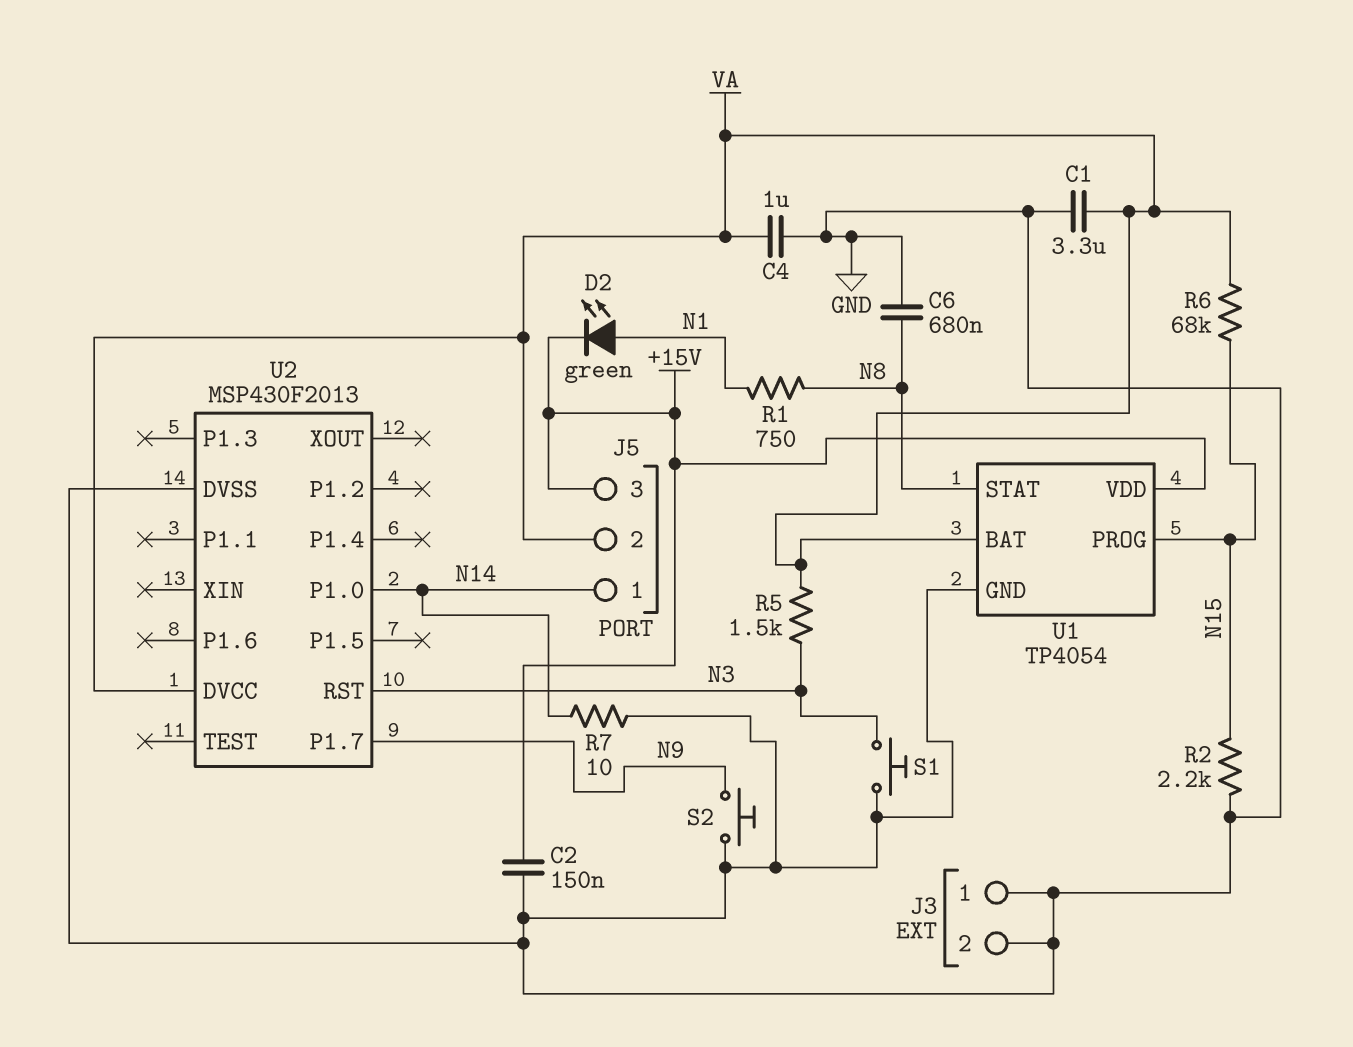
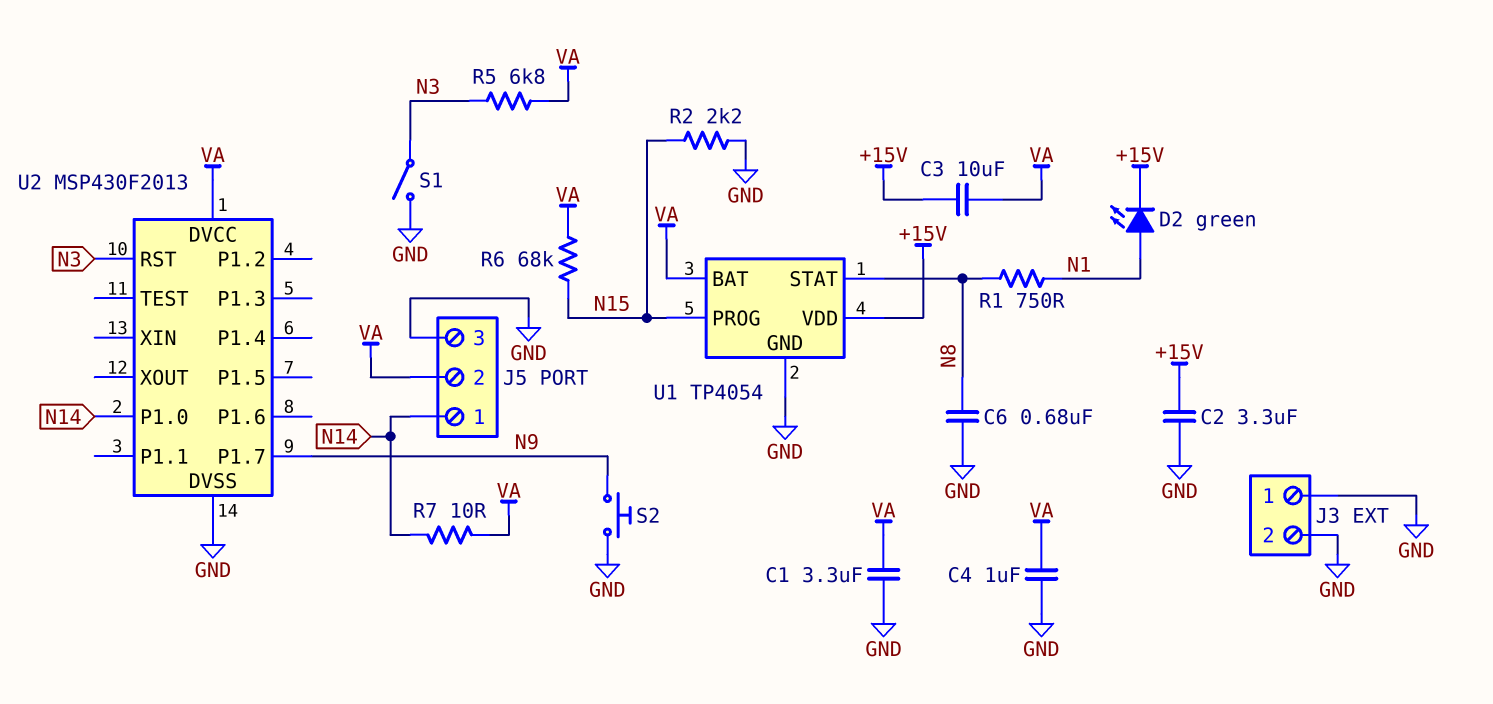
C2: 150nF (+15V, GND) -> 3.3uF (+15V, GND)
C3: none -> 10uF (+15V, VA)
J5 pin 3: +15V -> GND
R5: 1.5k (N3, VA) -> 6.8k (N3, VA)
R7: 10 (GND, N14) -> 10 (N14, VA)
S1: button (GND, N3) -> switch (GND, N3)

